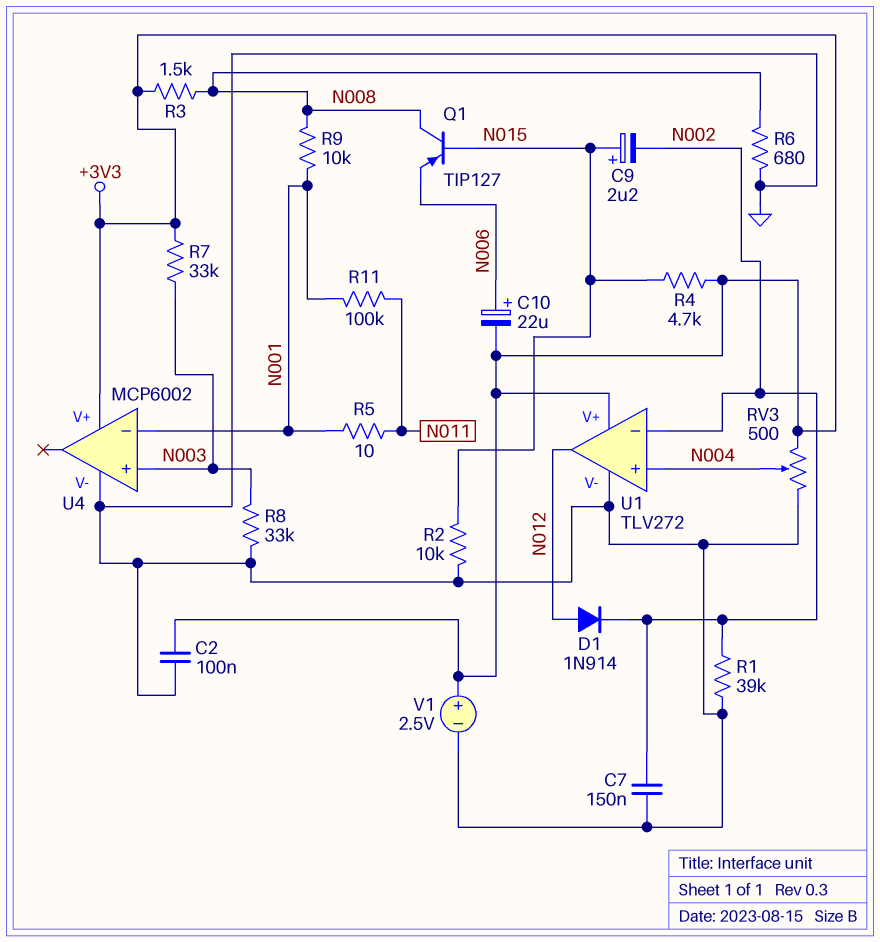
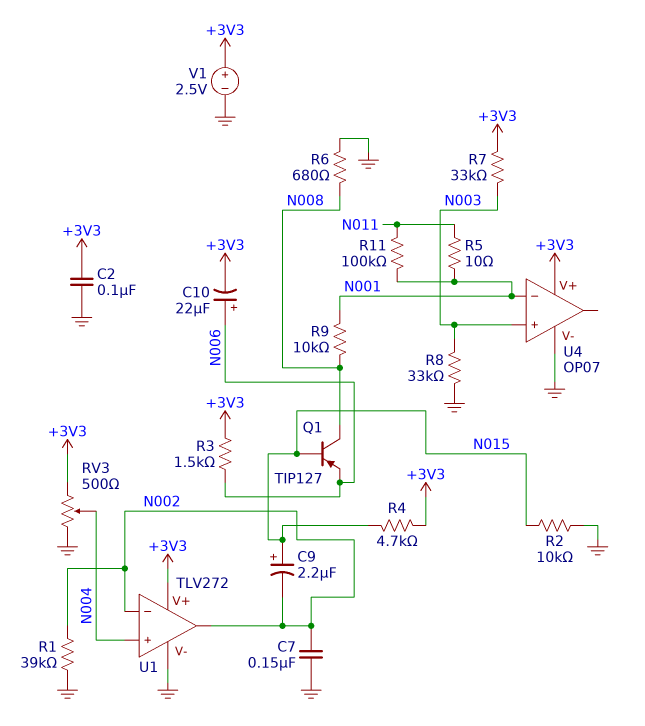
D1: diode 1N914 (A N012, K N002) -> none
R3: 1.5k (+3V3, N008) -> 1.5k (+3V3, N006)
U1 pin out: N012 -> N002
U4: MCP6002 -> OP07

